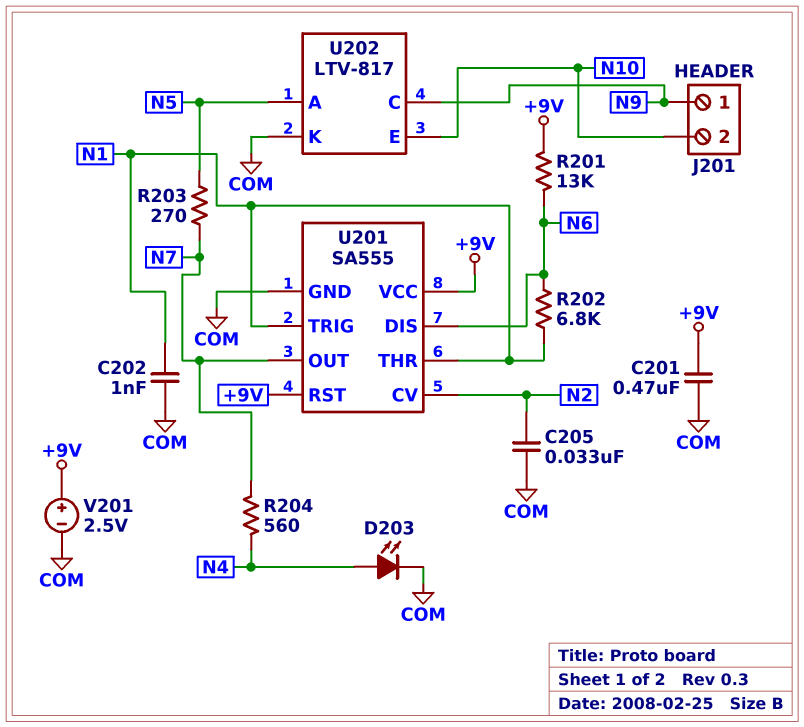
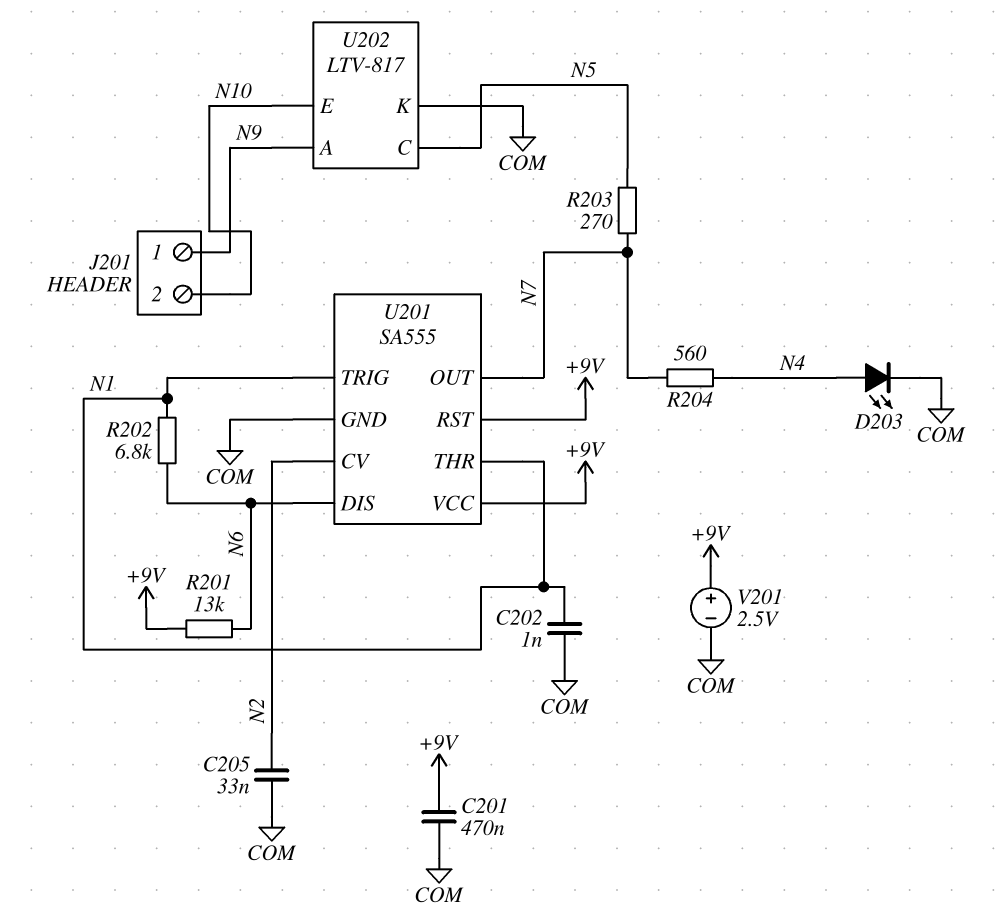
U202 pin A: N5 -> N9
U202 pin C: N9 -> N5

